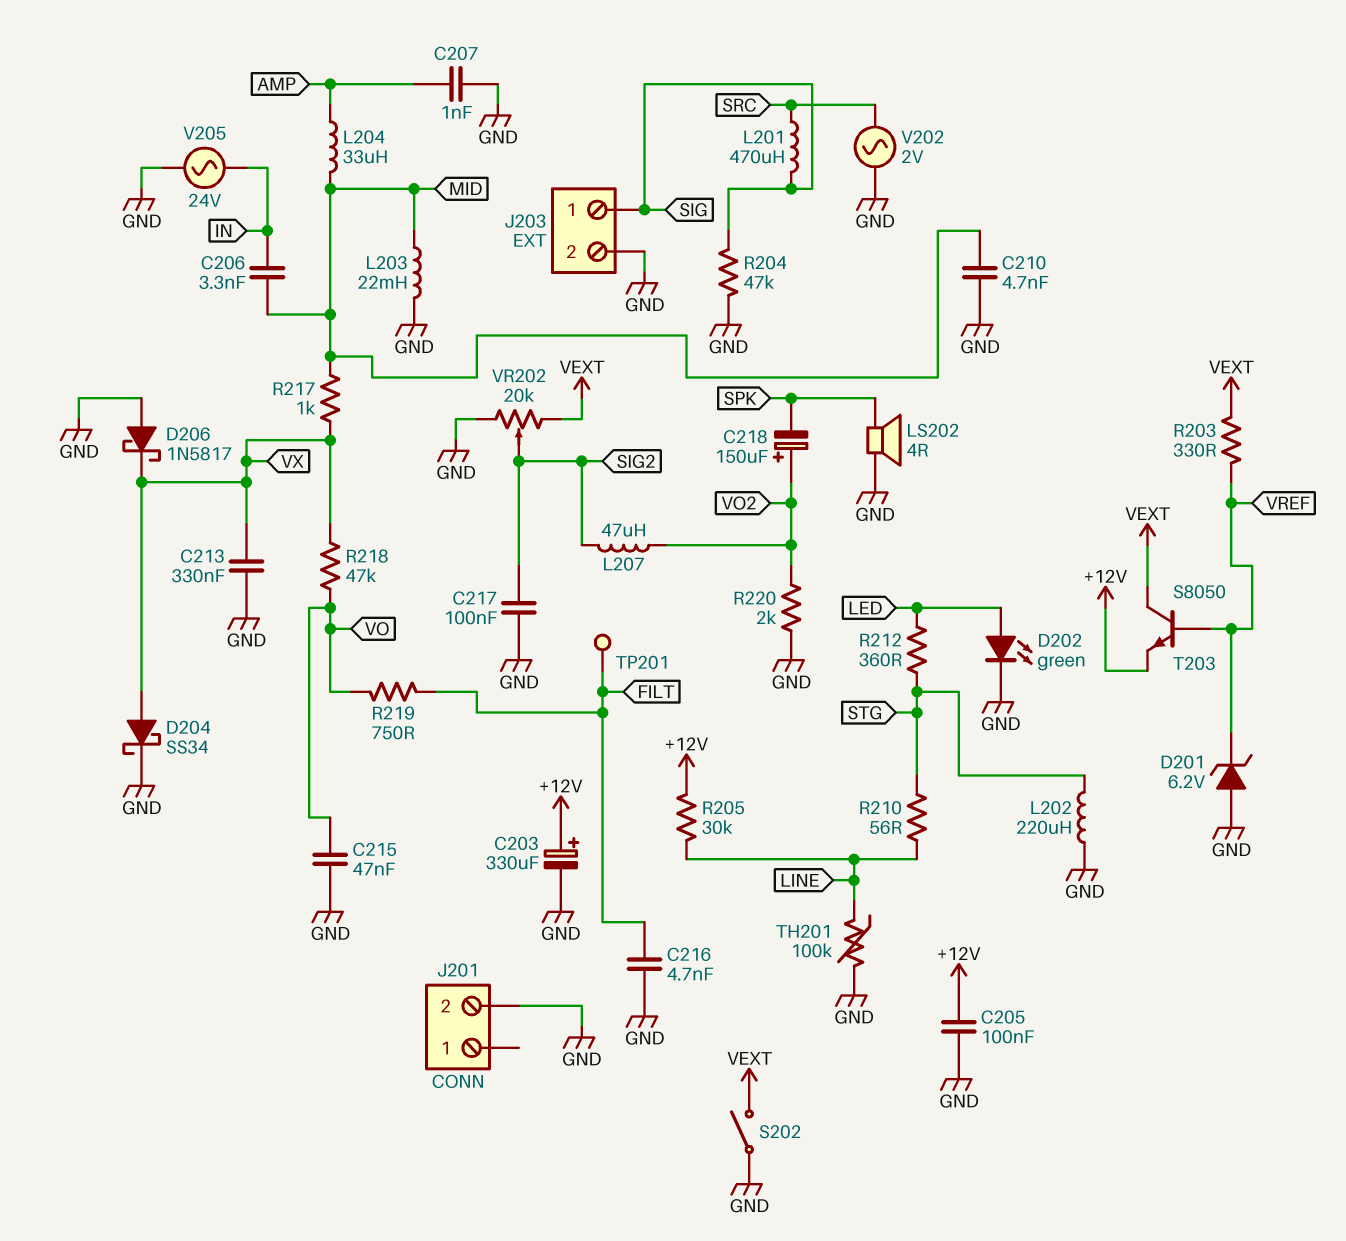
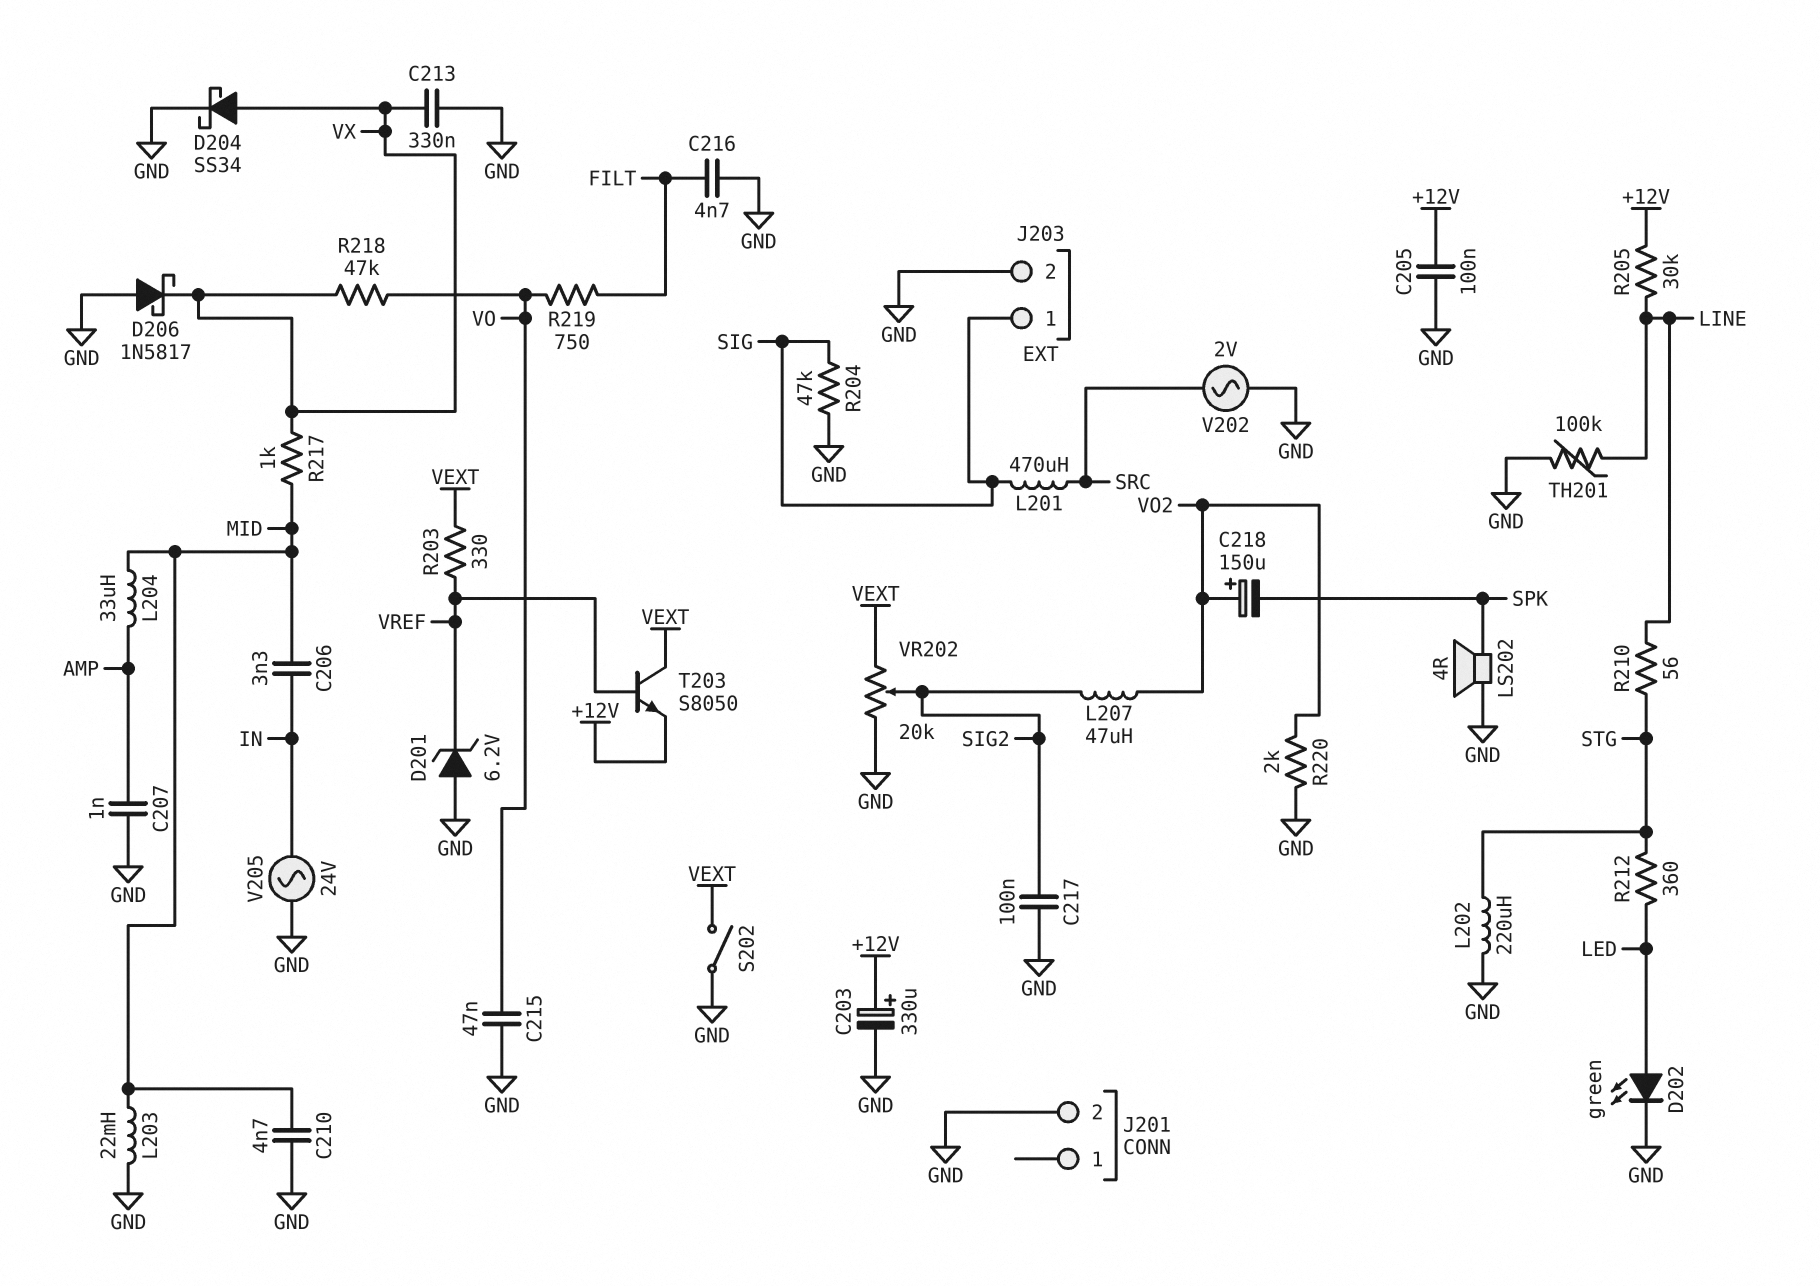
TP201: test point (FILT) -> none

